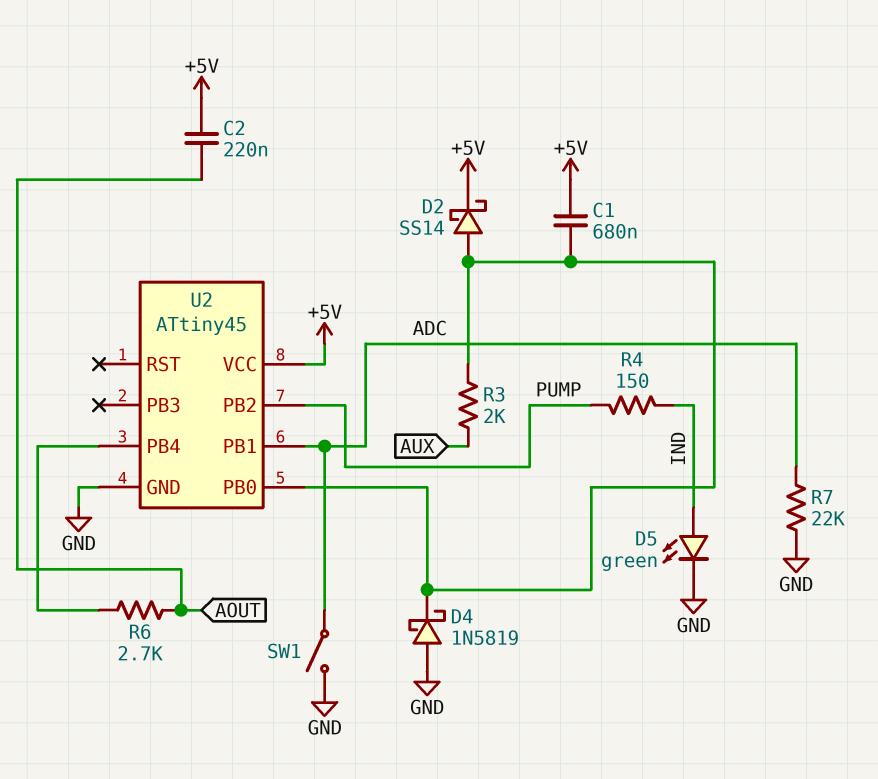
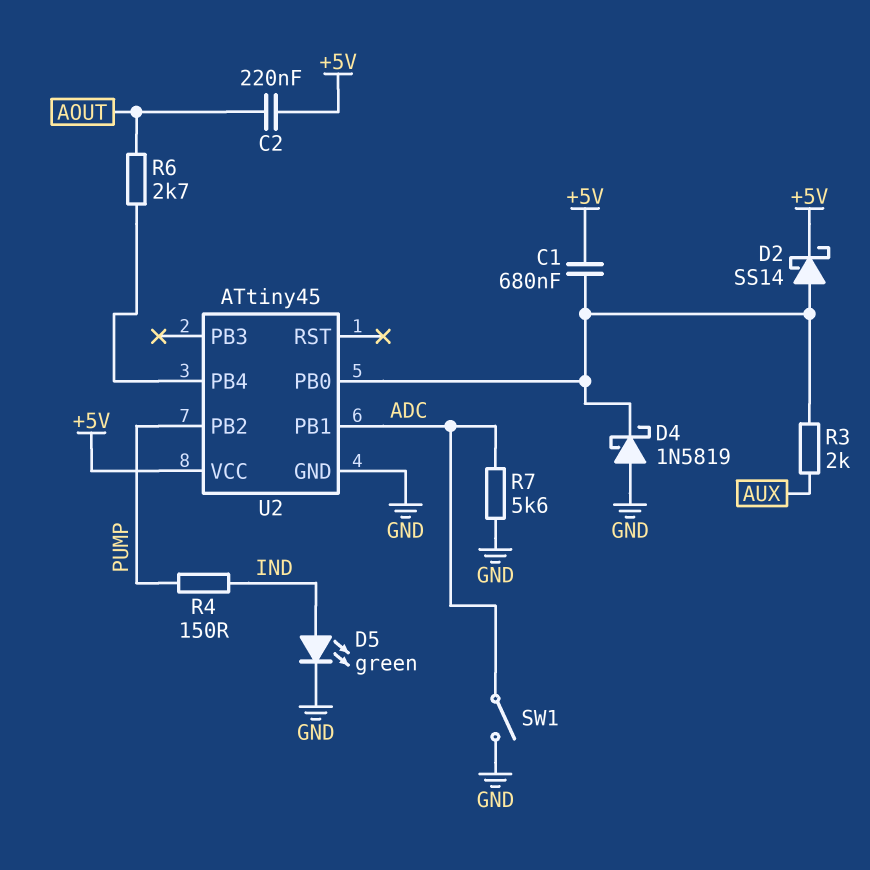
R7: 22k (ADC, GND) -> 5.6k (ADC, GND)

